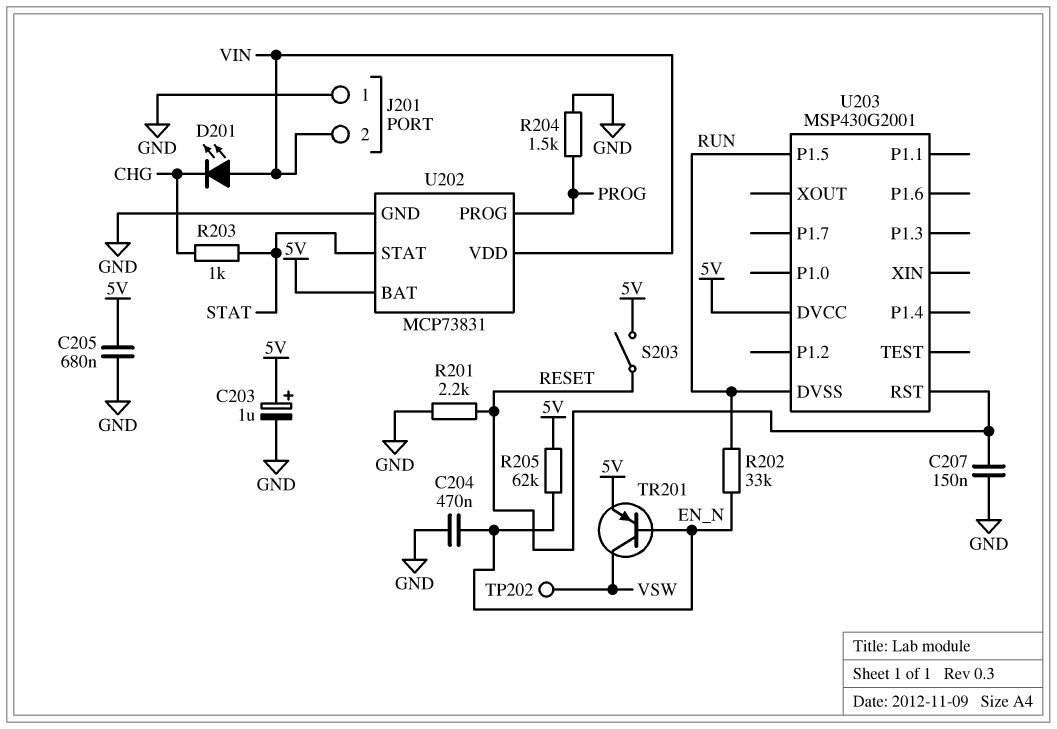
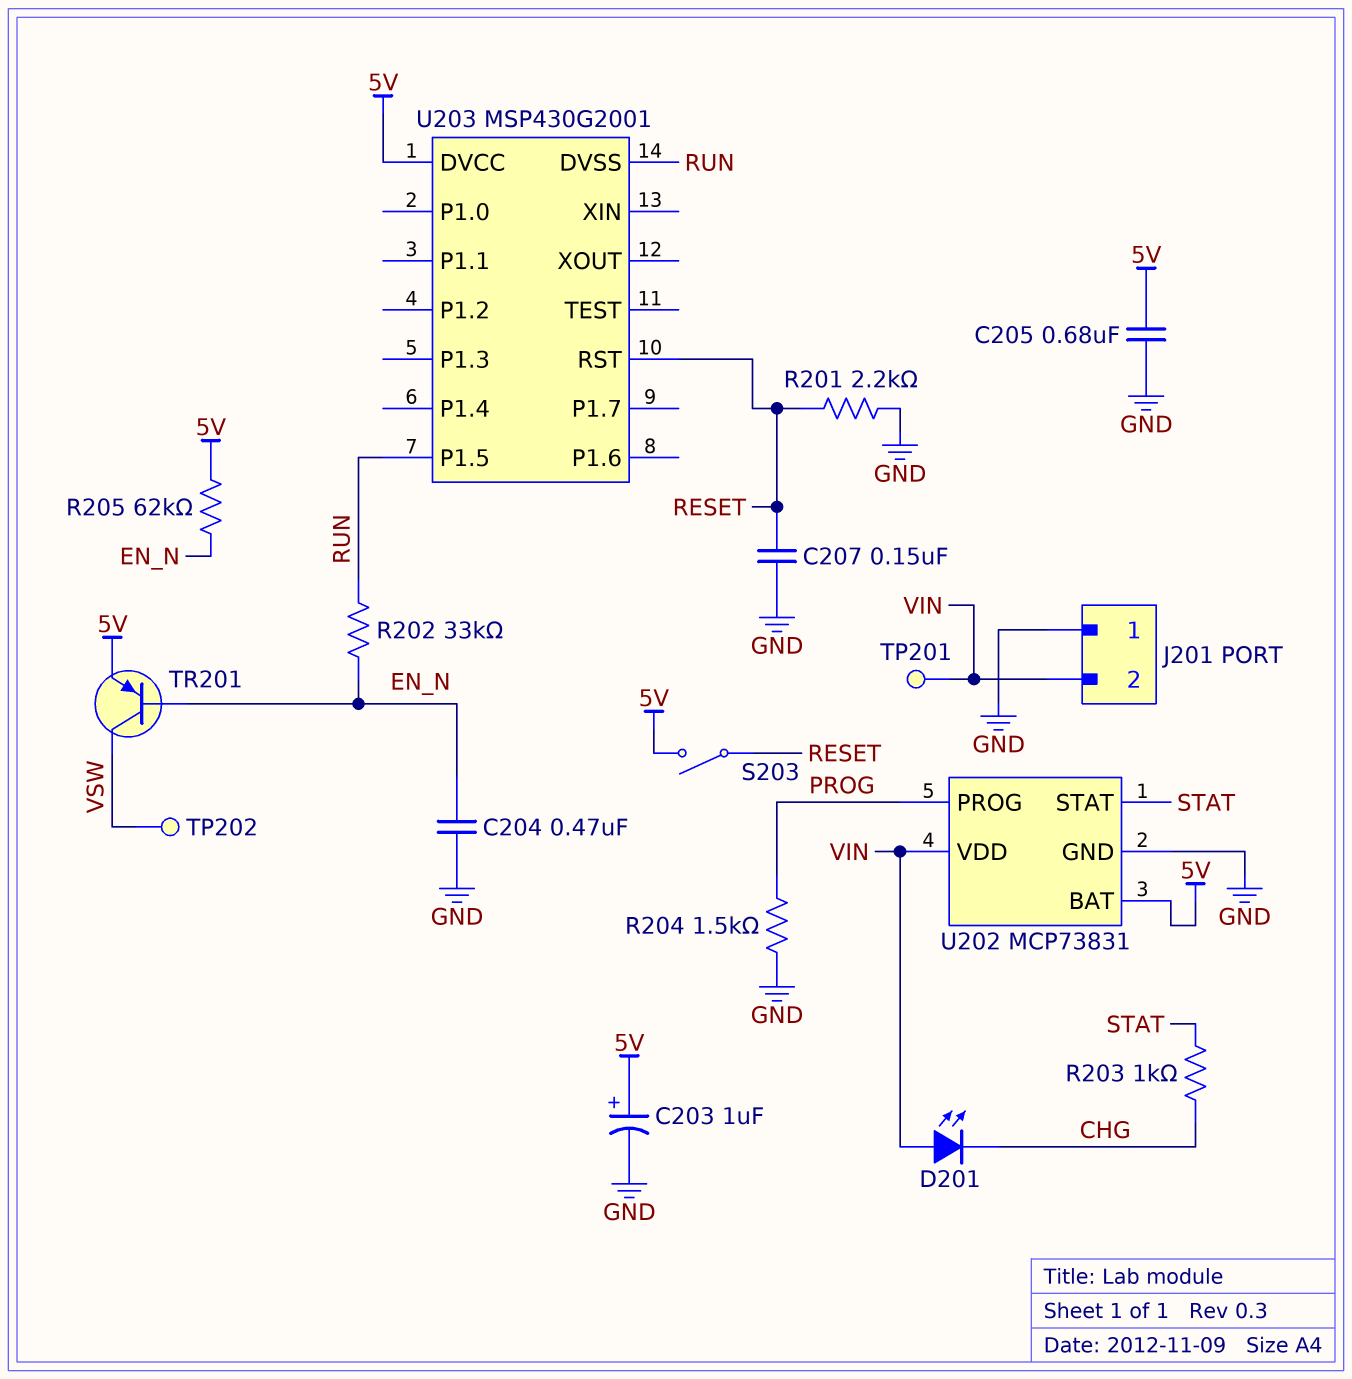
TP201: none -> test point (VIN)

